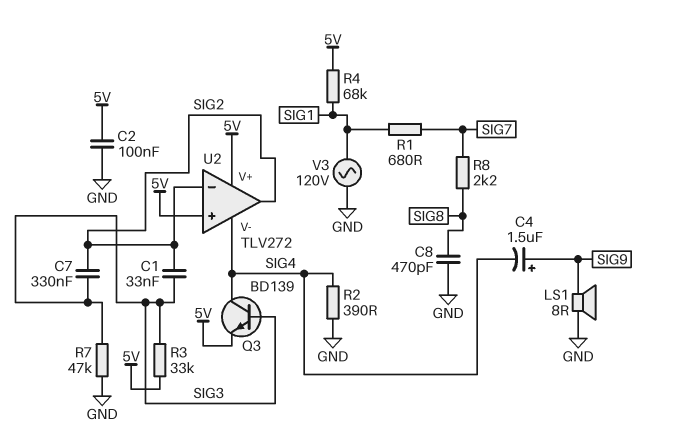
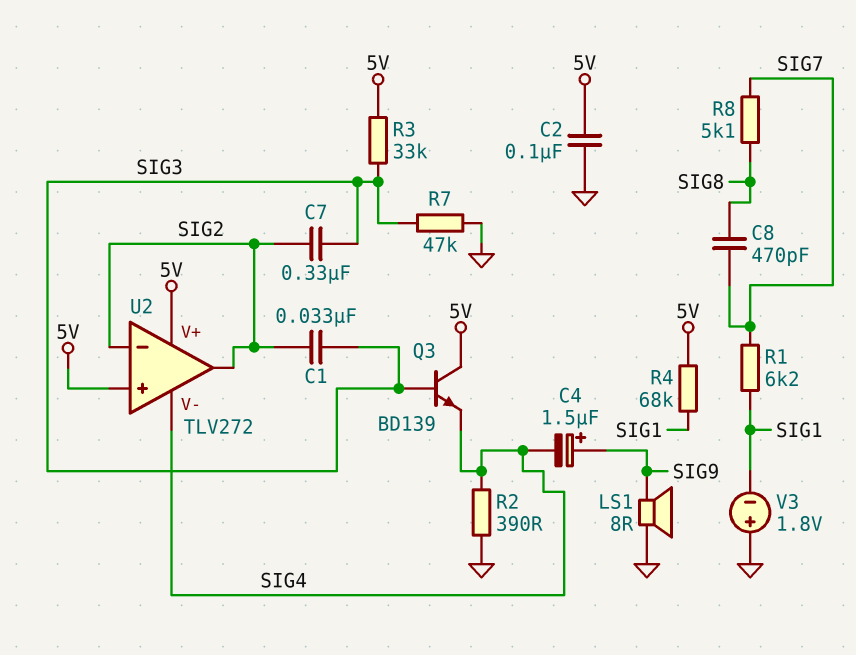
C8: 470pF (GND, SIG8) -> 470pF (SIG7, SIG8)
Q3: NPN BD139 (B SIG3, C SIG4, E 5V) -> NPN BD139 (B SIG3, C 5V, E SIG4)
R1: 680 (SIG1, SIG7) -> 6.2k (SIG1, SIG7)
R8: 2.2k (SIG7, SIG8) -> 5.1k (SIG7, SIG8)
V3: AC 120V (GND, SIG1) -> 1.8V (plus GND, minus SIG1)

